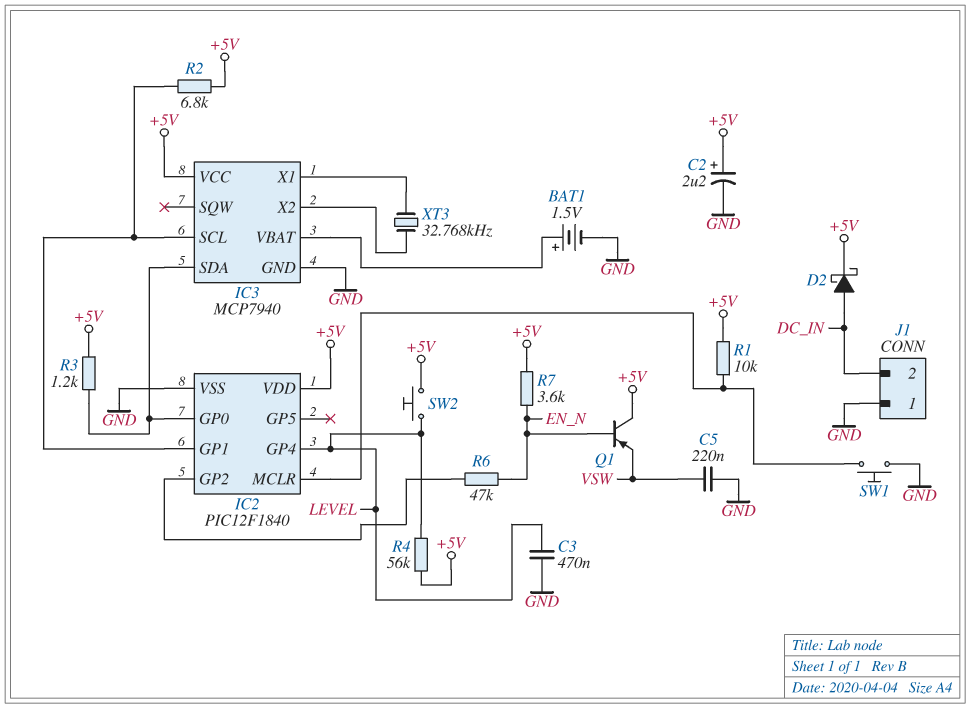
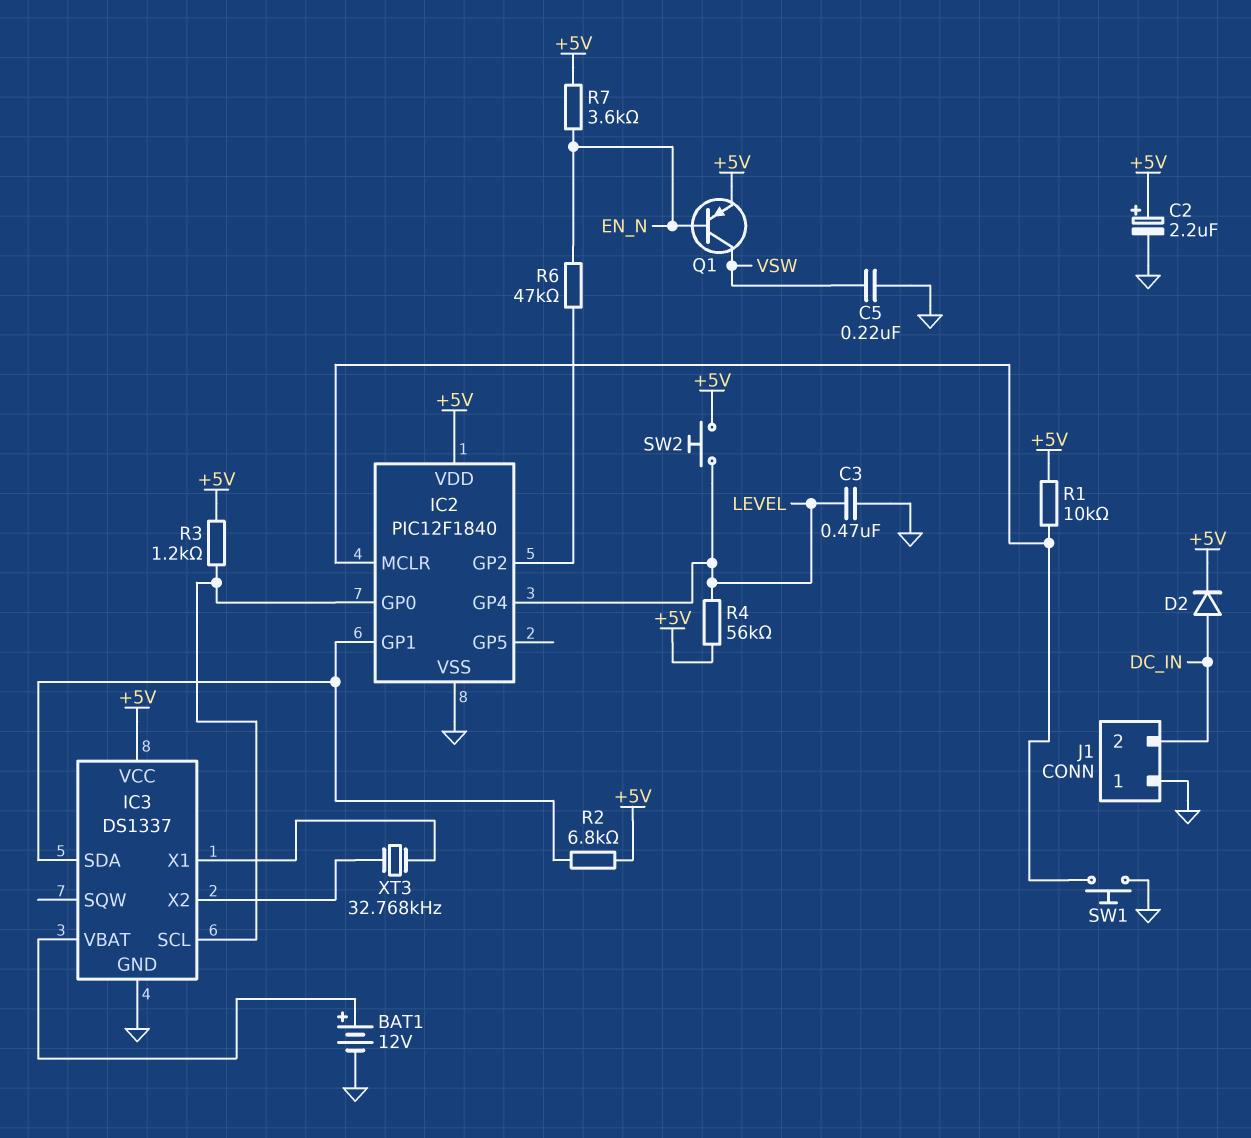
BAT1: 1.5V (plus IC3/VBAT, minus GND) -> 12V (plus IC3/VBAT, minus GND)
D2: schottky (A DC_IN, K +5V) -> diode (A DC_IN, K +5V)
IC3: MCP7940 -> DS1337
IC3 pin SCL: IC2/GP1 -> IC2/GP0
IC3 pin SDA: IC2/GP0 -> IC2/GP1
Q1: PNP (B EN_N, C +5V, E VSW) -> PNP (B EN_N, C VSW, E +5V)

